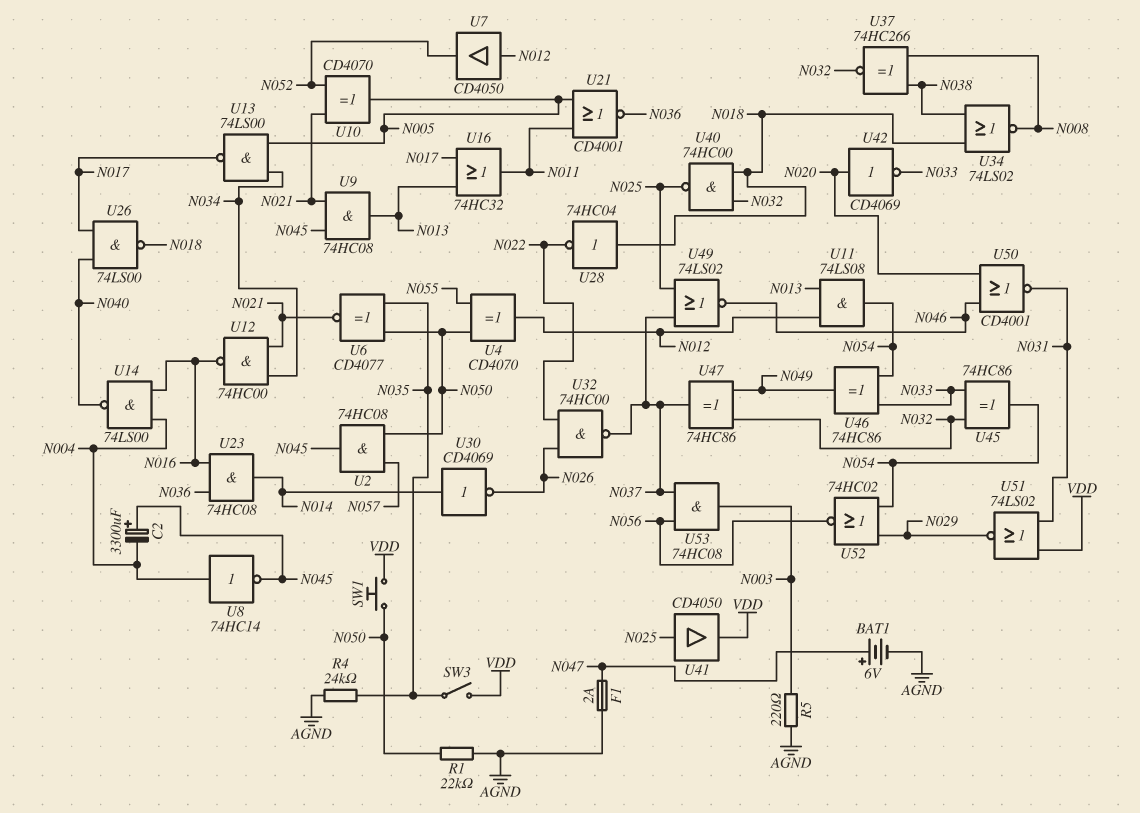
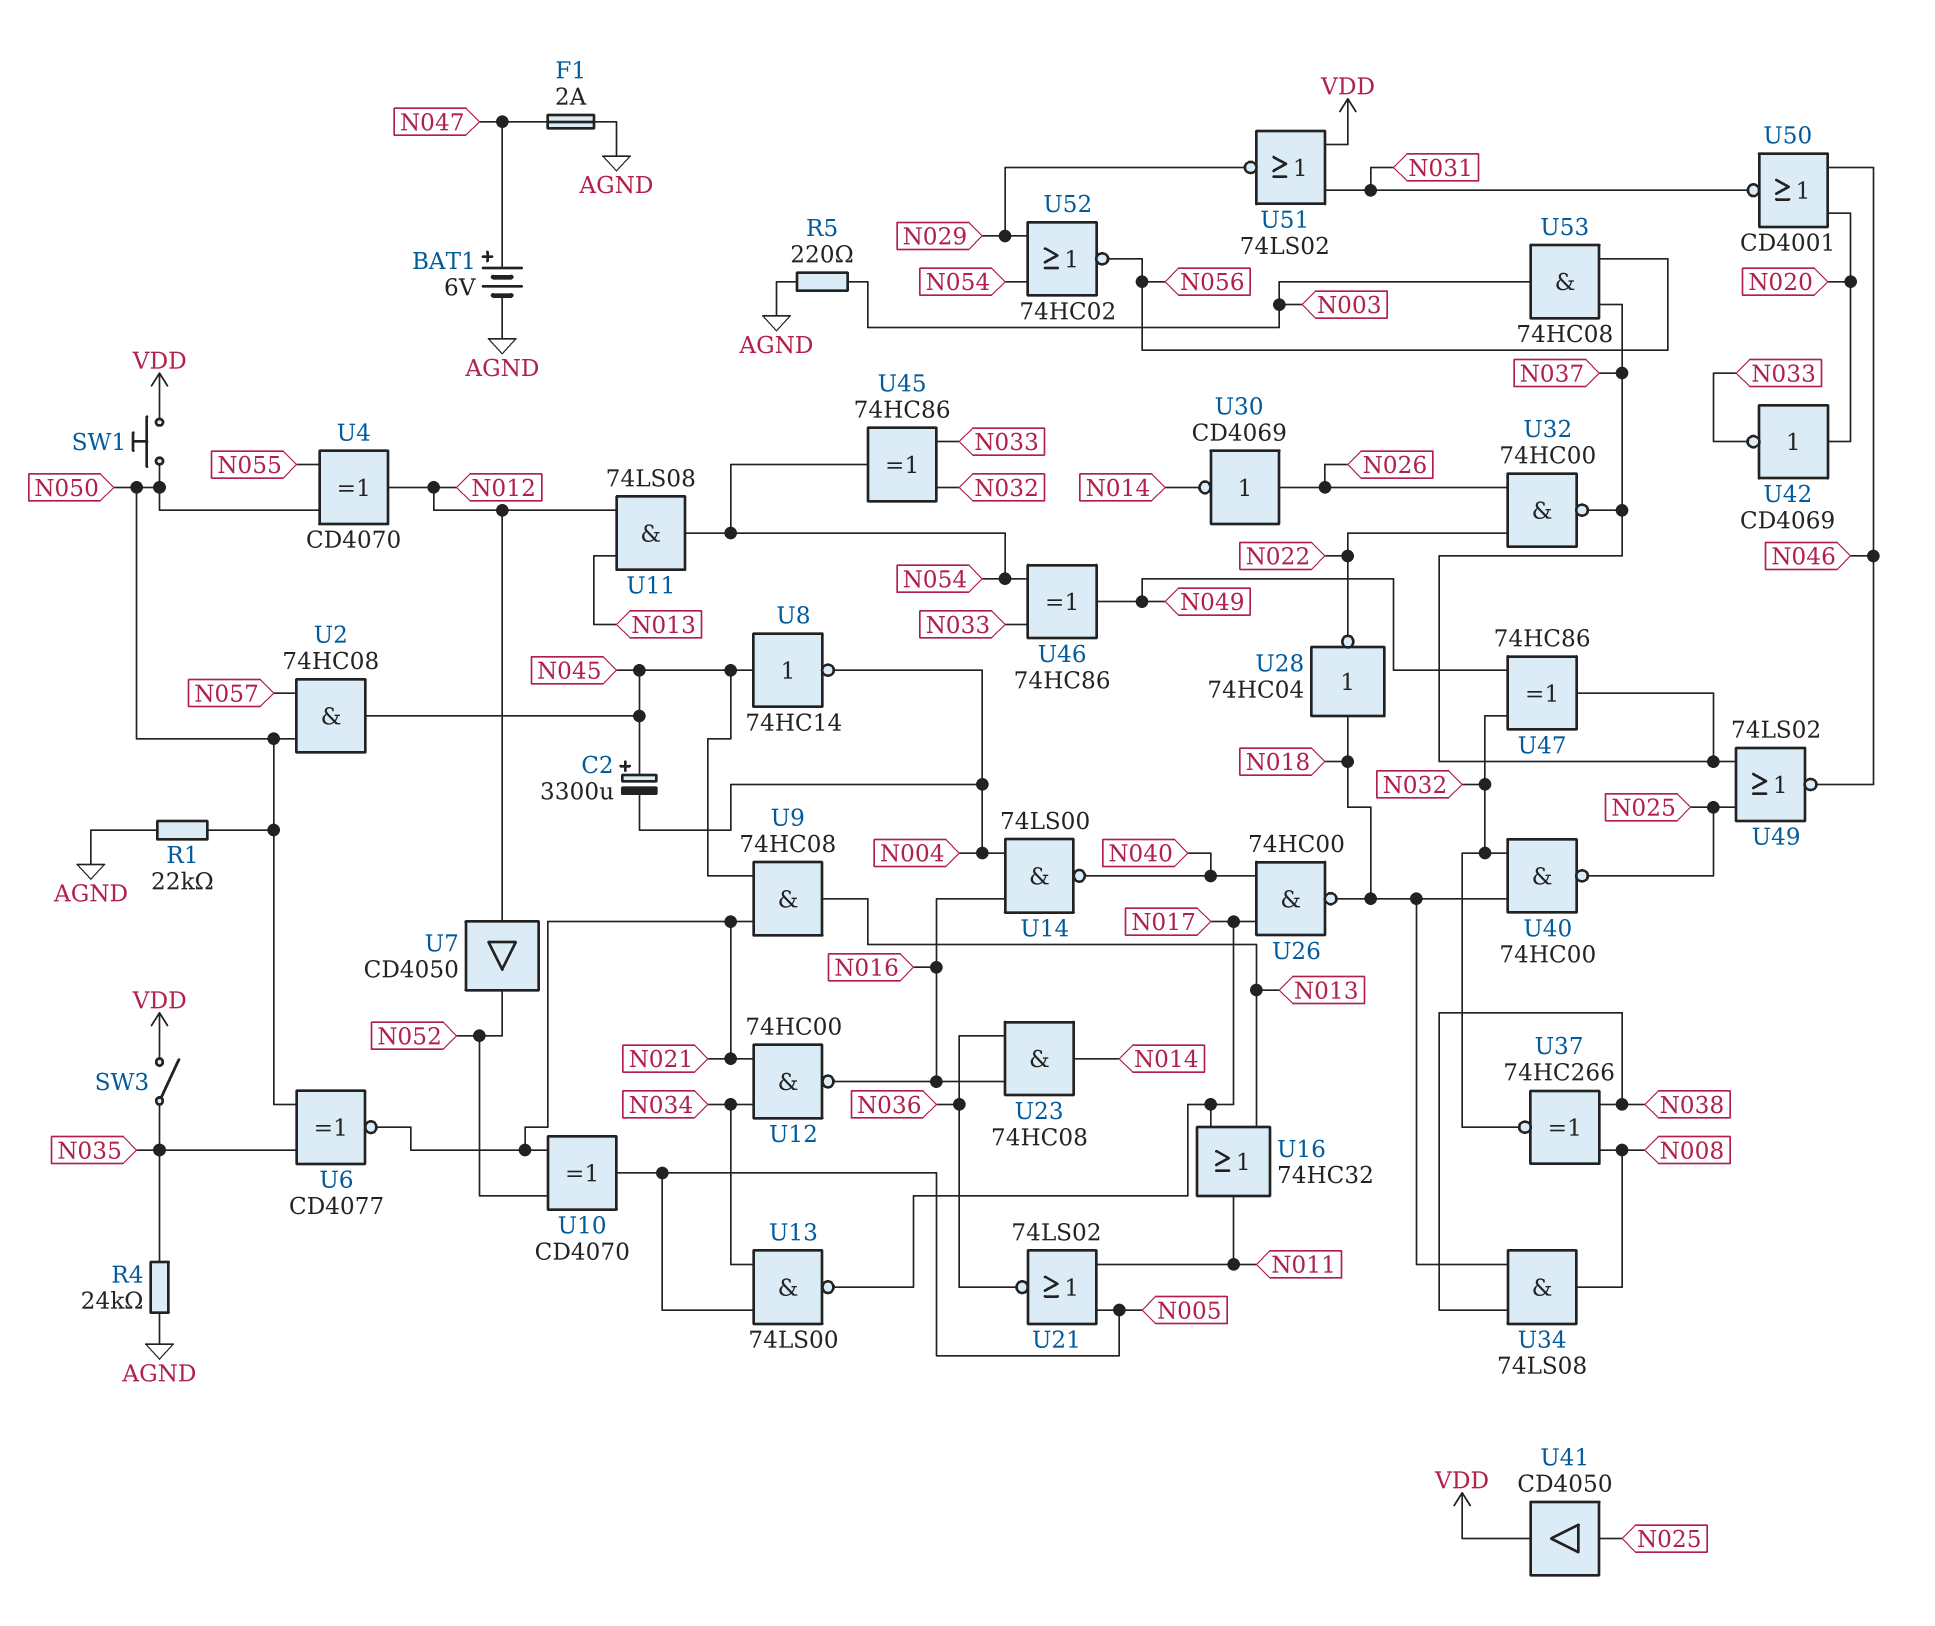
U8: NOT 74HC14 (in N004, out N045) -> NOT 74HC14 (in N045, out N004)
U21: NOR CD4001 (in N005, in N011, out N036) -> NOR 74LS02 (in N005, in N011, out N036)
U26: NAND 74LS00 (in N017, in N040, out N018) -> NAND 74HC00 (in N017, in N040, out N018)
U30: NOT CD4069 (in N014, out N026) -> NOT CD4069 (in N026, out N014)
U34: NOR 74LS02 (in N018, in N038, out N008) -> AND 74LS08 (in N018, in N038, out N008)

